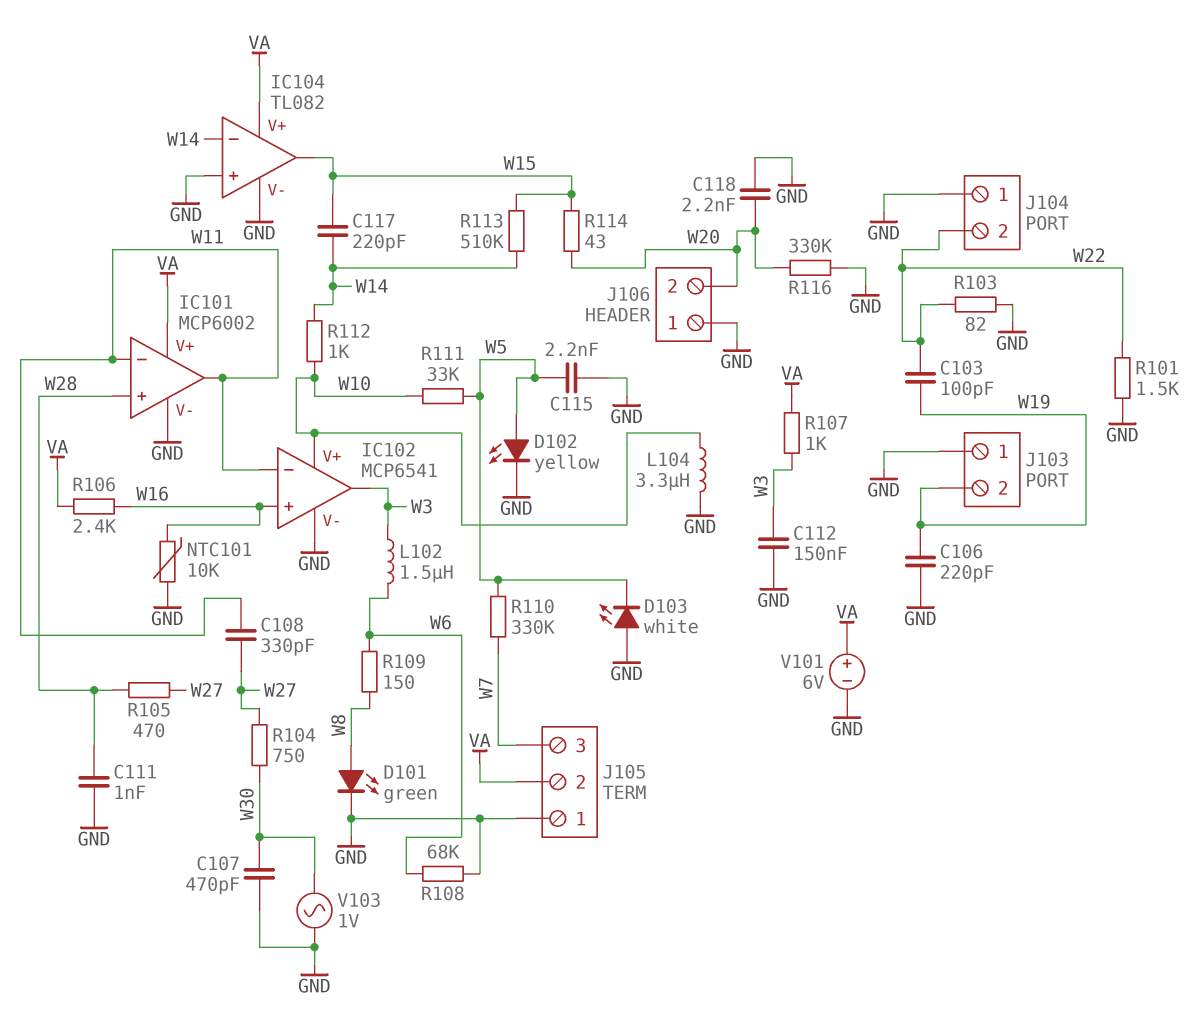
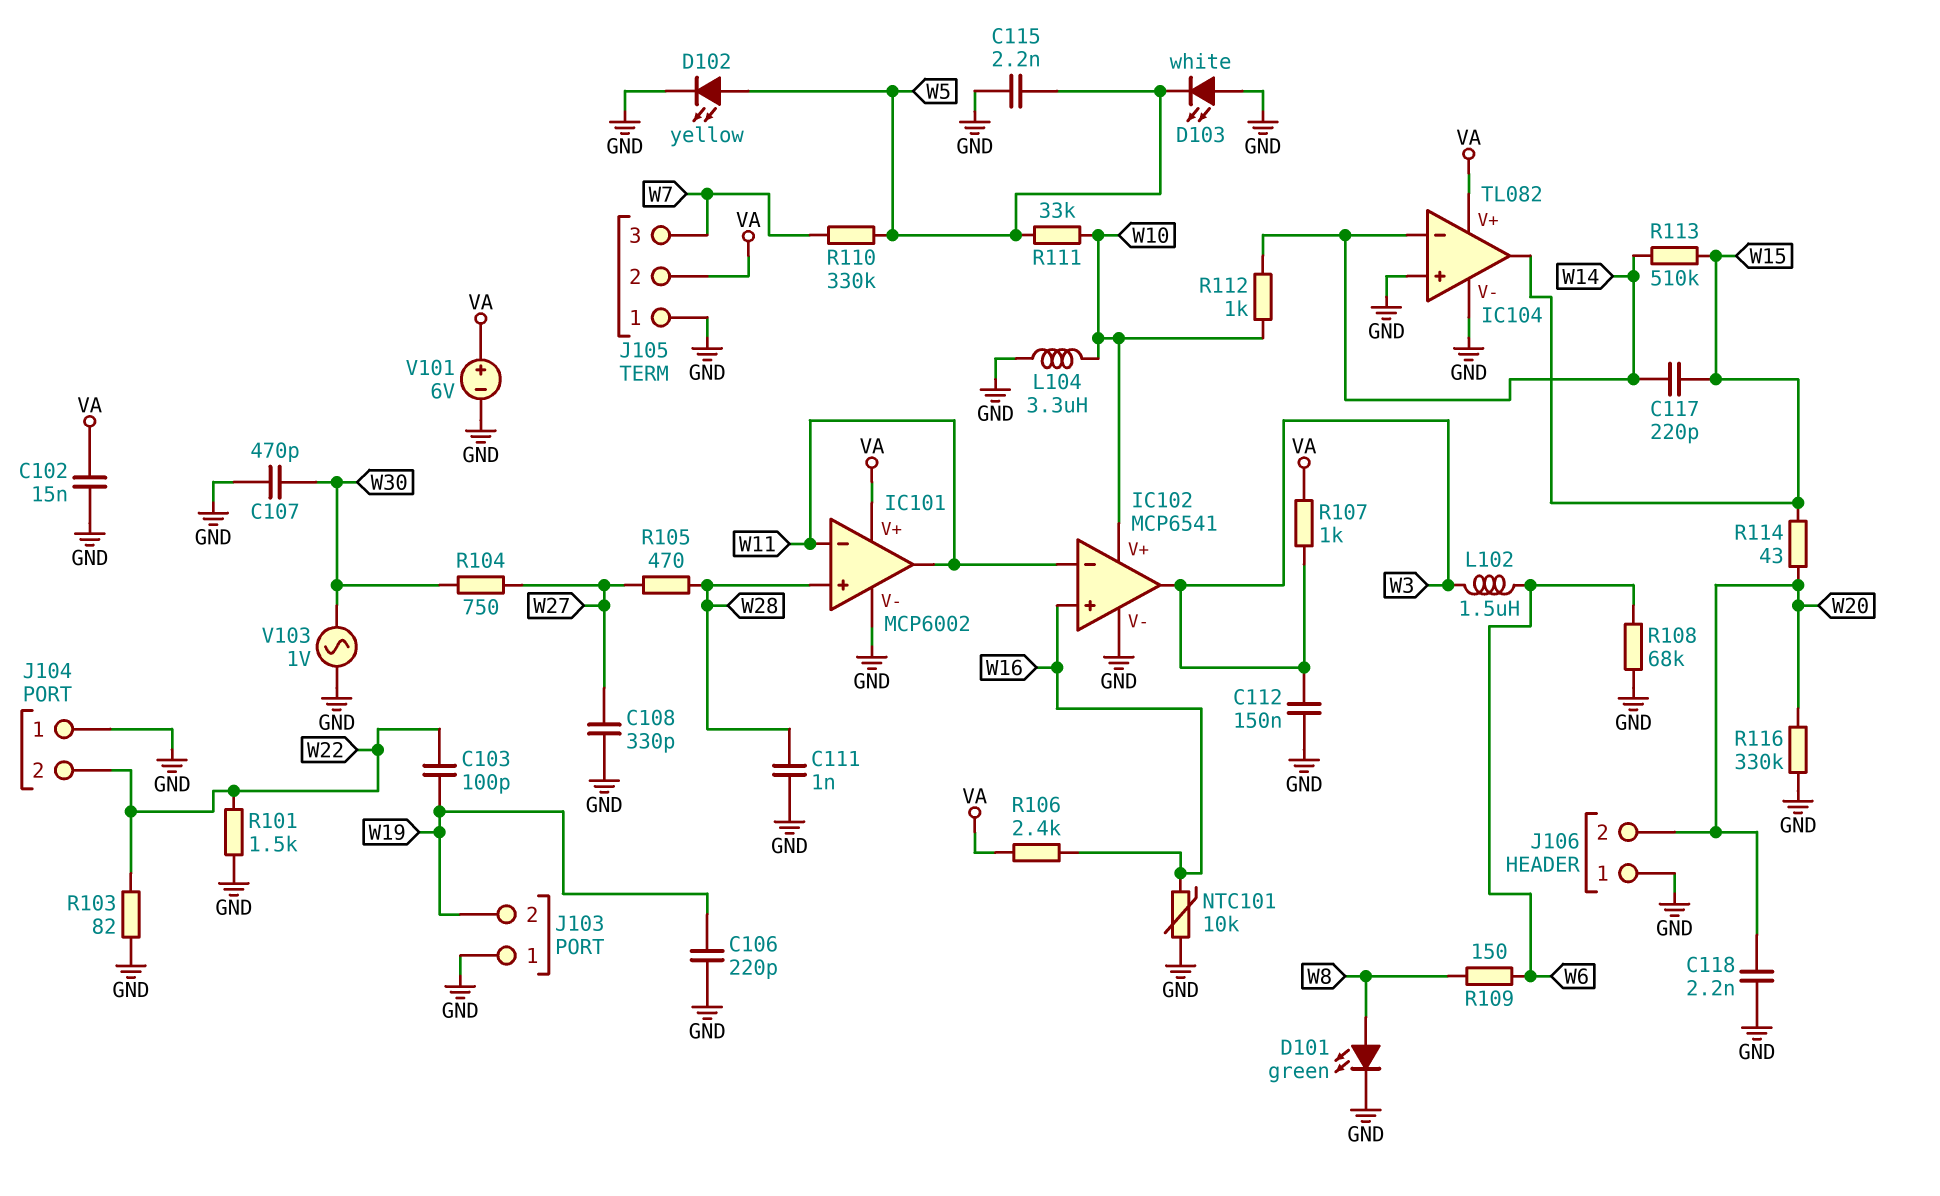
C102: none -> 15nF (GND, VA)
C108: 330pF (W11, W27) -> 330pF (GND, W27)

